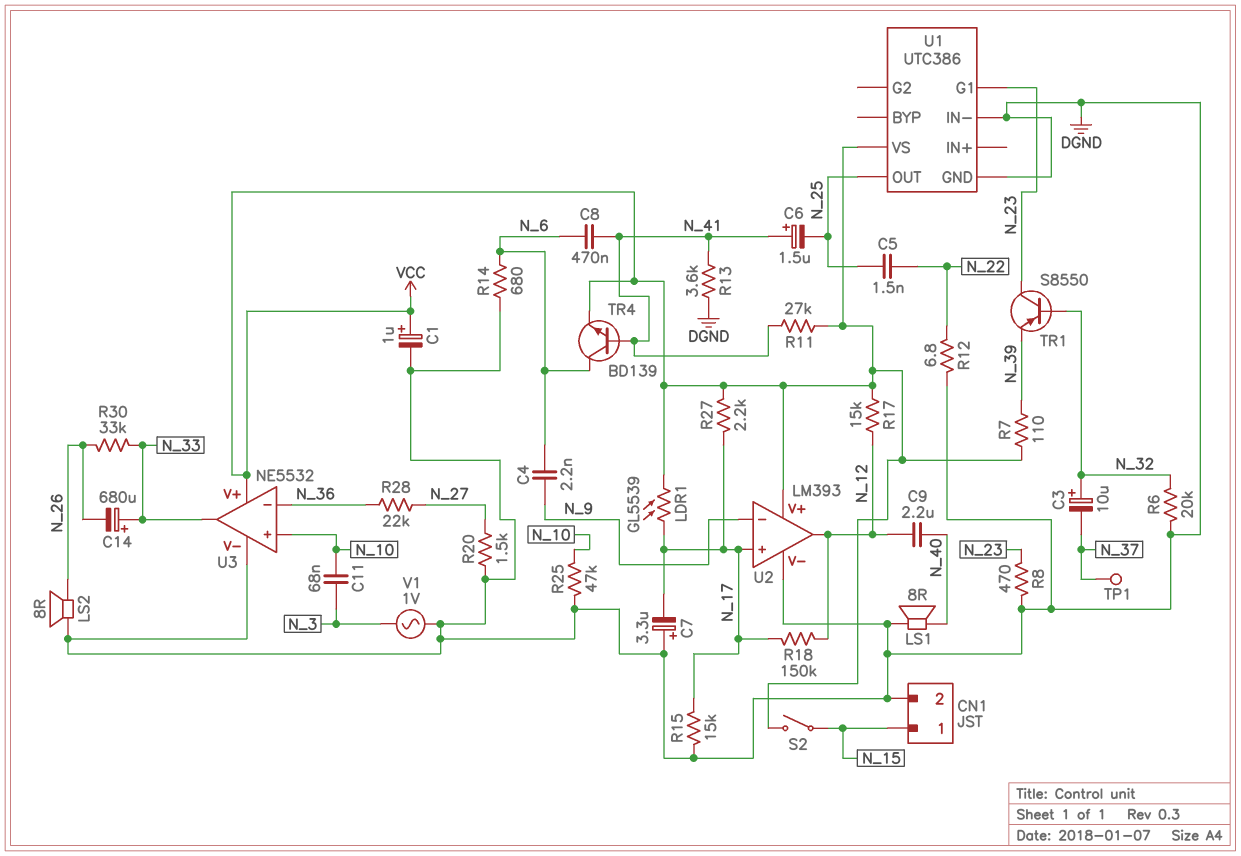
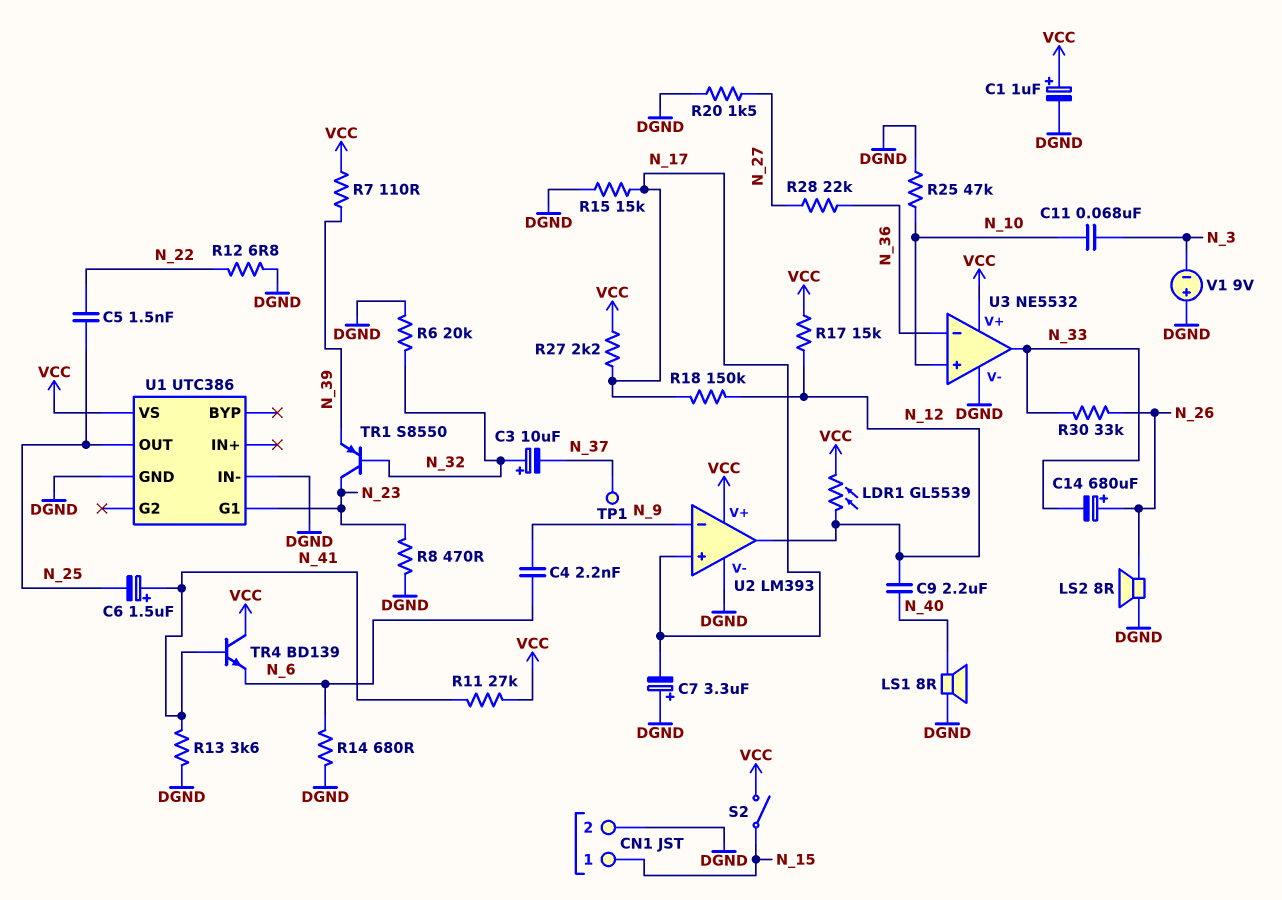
C8: 470nF (N_6, N_41) -> none
C14: 680uF (plus N_33, minus N_26) -> 680uF (plus N_26, minus N_33)
LDR1: GL5539 (N_17, VCC) -> GL5539 (N_12, VCC)
TR4: NPN BD139 (B N_41, C N_6, E VCC) -> NPN BD139 (B N_41, C VCC, E N_6)
V1: AC 1V (DGND, N_3) -> 9V (plus DGND, minus N_3)

